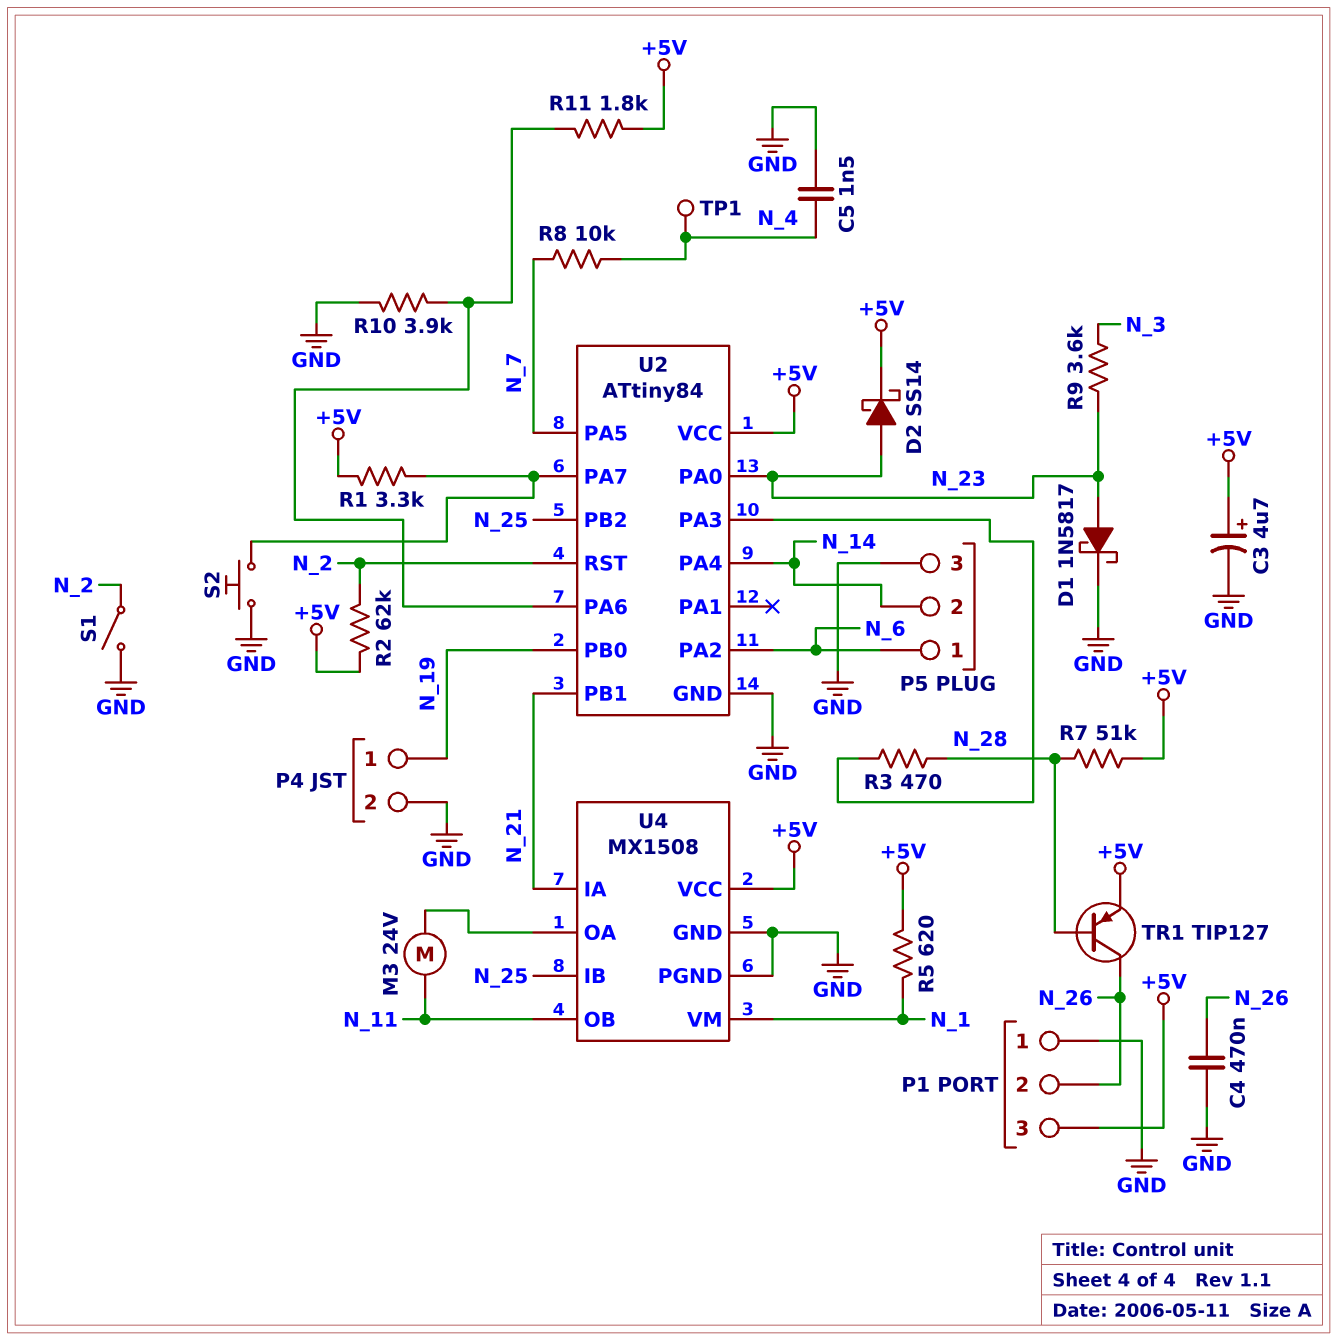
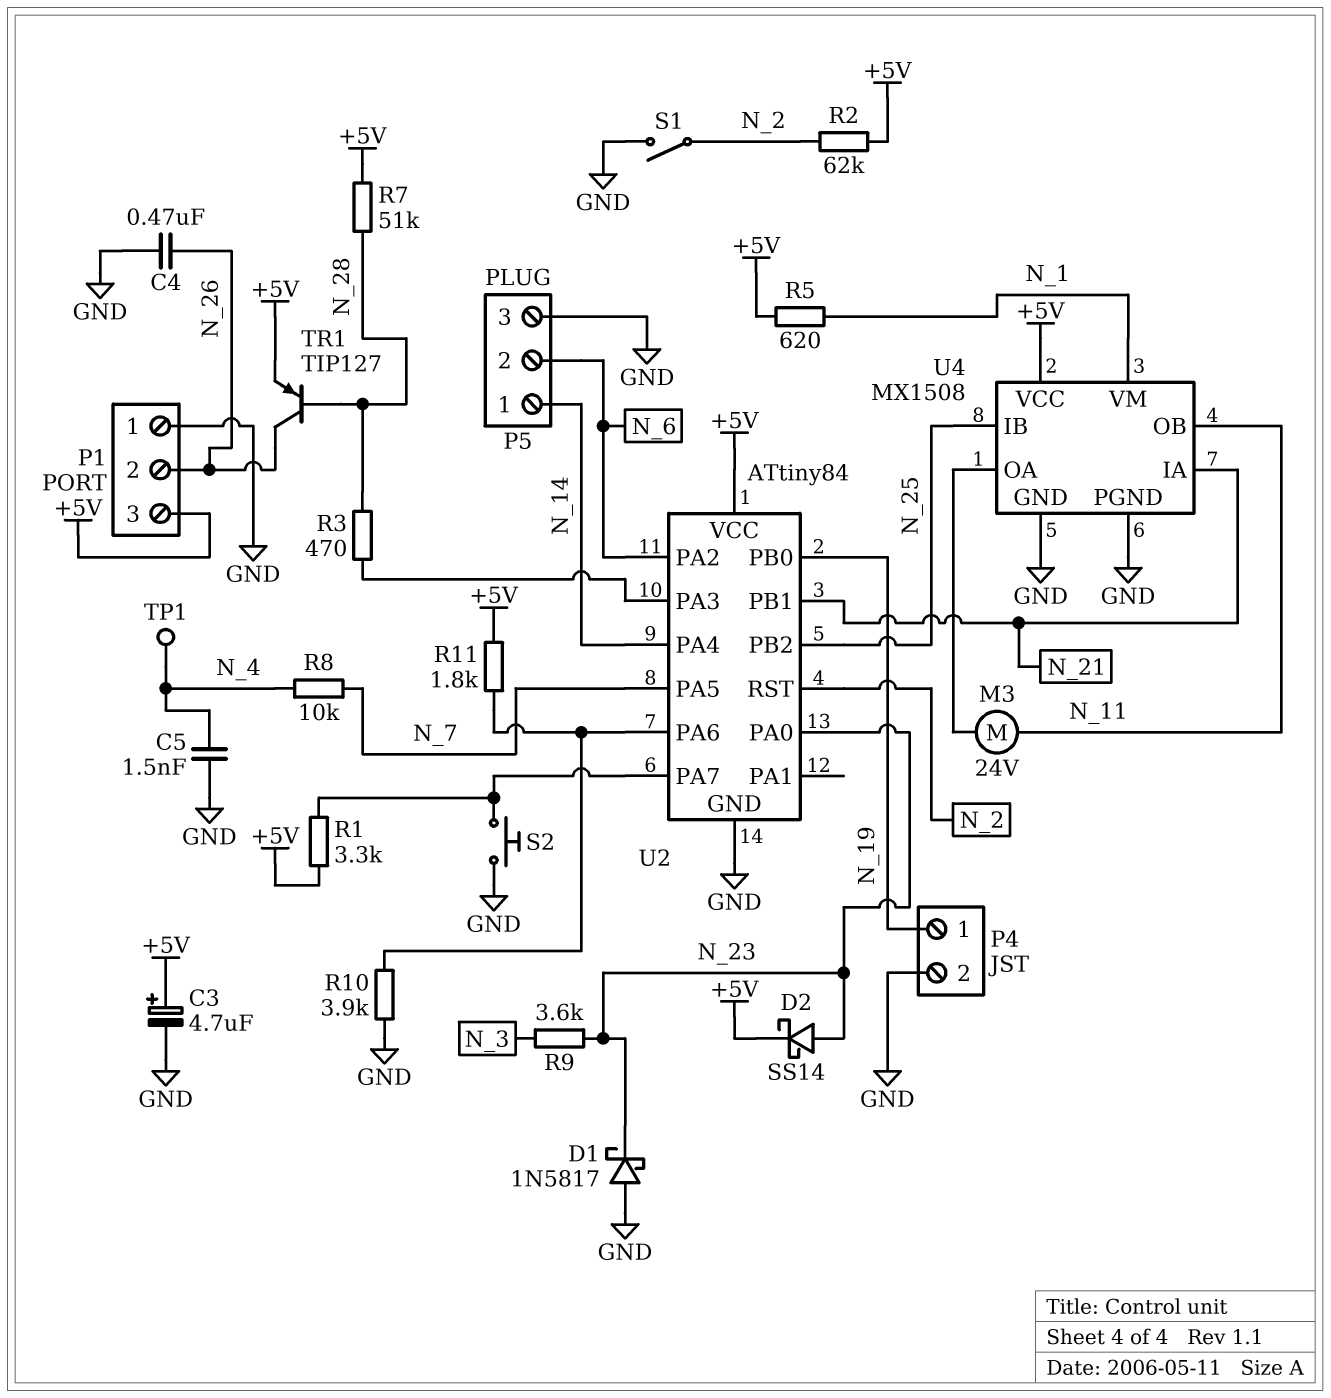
D1: schottky 1N5817 (A N_23, K GND) -> schottky 1N5817 (A GND, K N_23)
P5 pin 1: N_6 -> N_14
P5 pin 2: N_14 -> N_6

